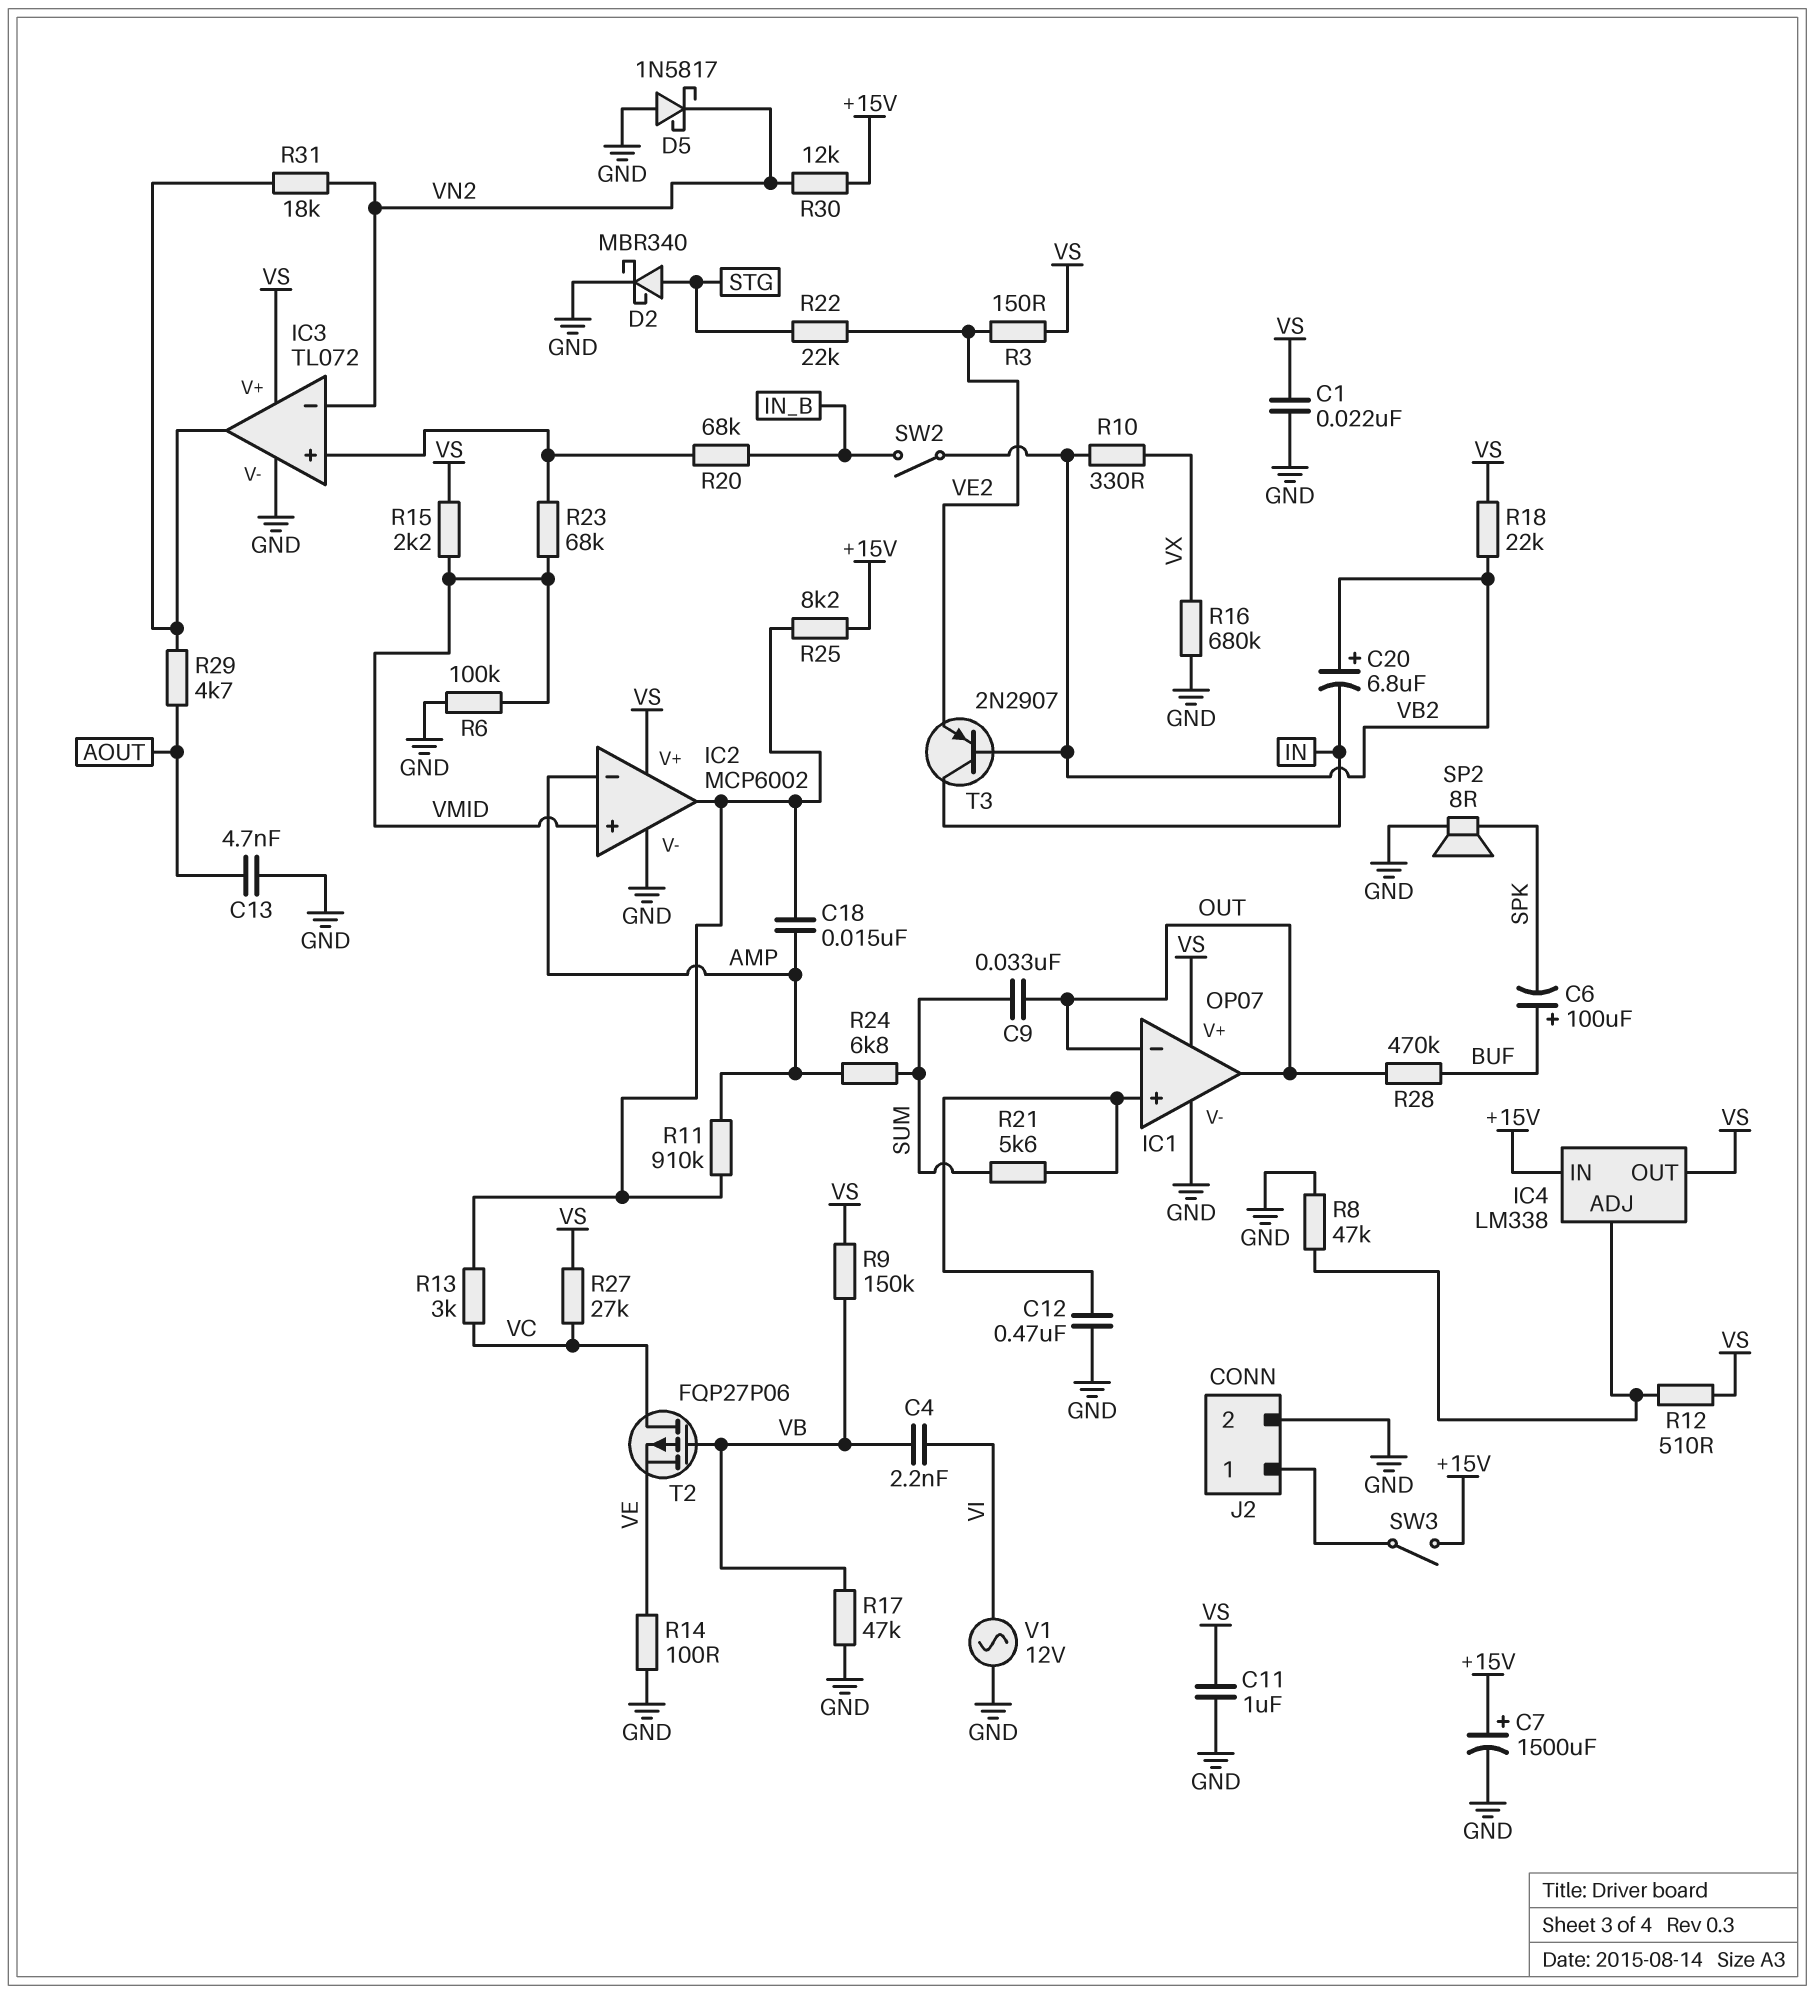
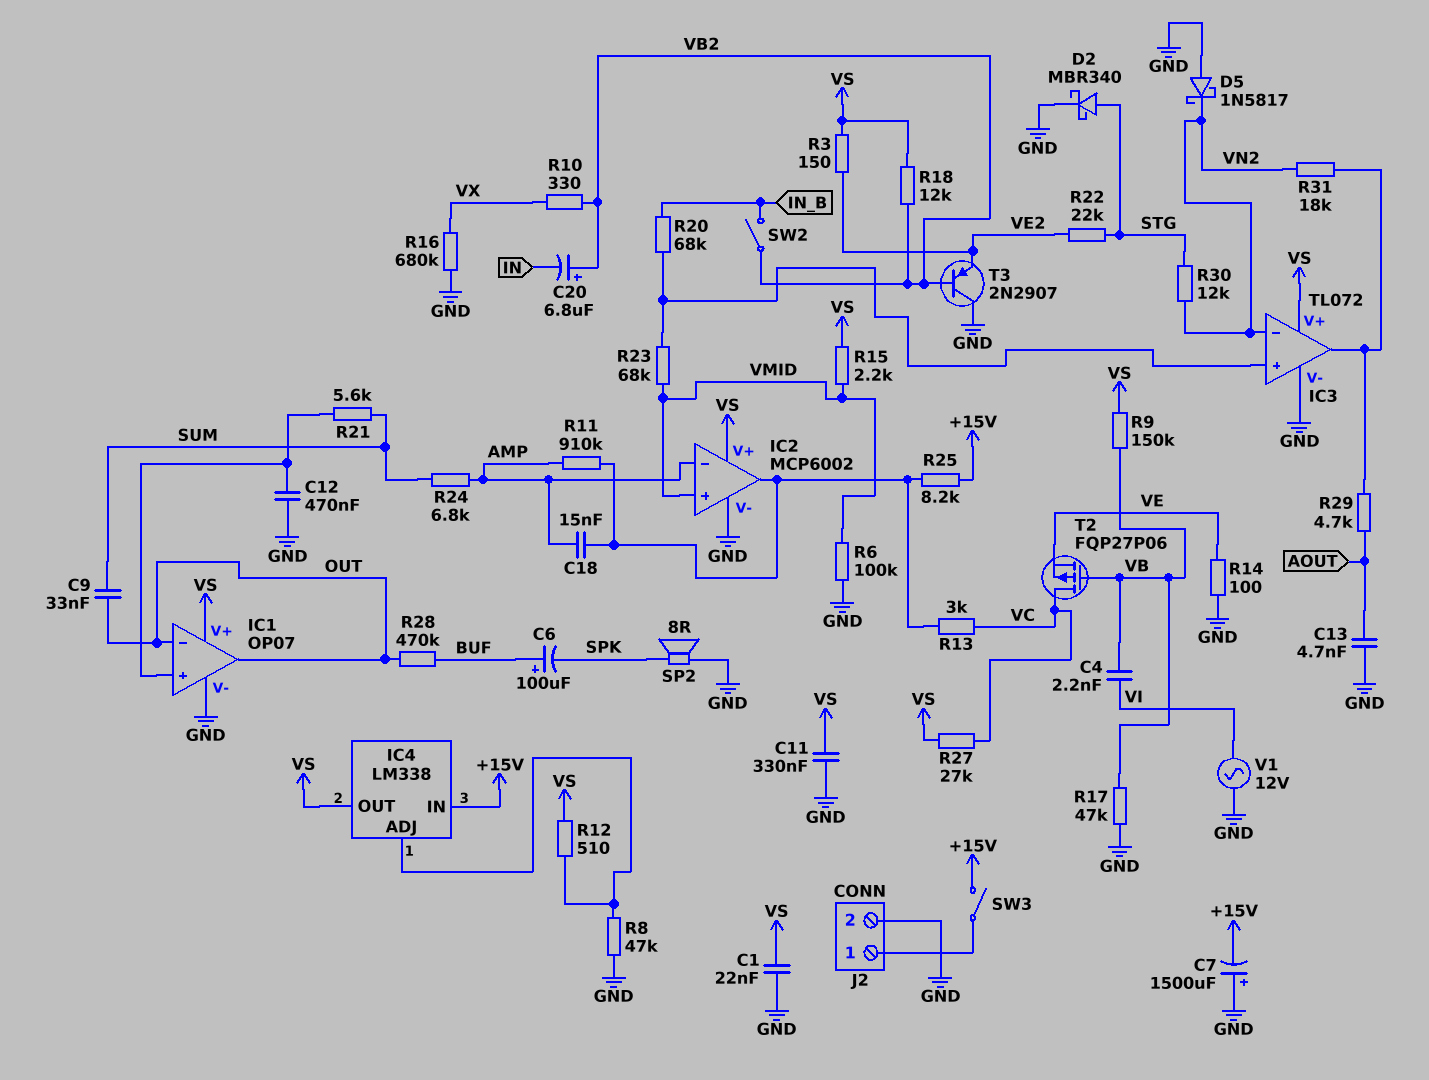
C7: 1500uF (plus +15V, minus GND) -> 1500uF (plus GND, minus +15V)
C11: 1uF (GND, VS) -> 330nF (GND, VS)
R18: 22k (VB2, VS) -> 12k (VB2, VS)
R30: 12k (+15V, VN2) -> 12k (STG, VN2)
T3: PNP 2N2907 (B VB2, C IN, E VE2) -> PNP 2N2907 (B VB2, C GND, E VE2)

